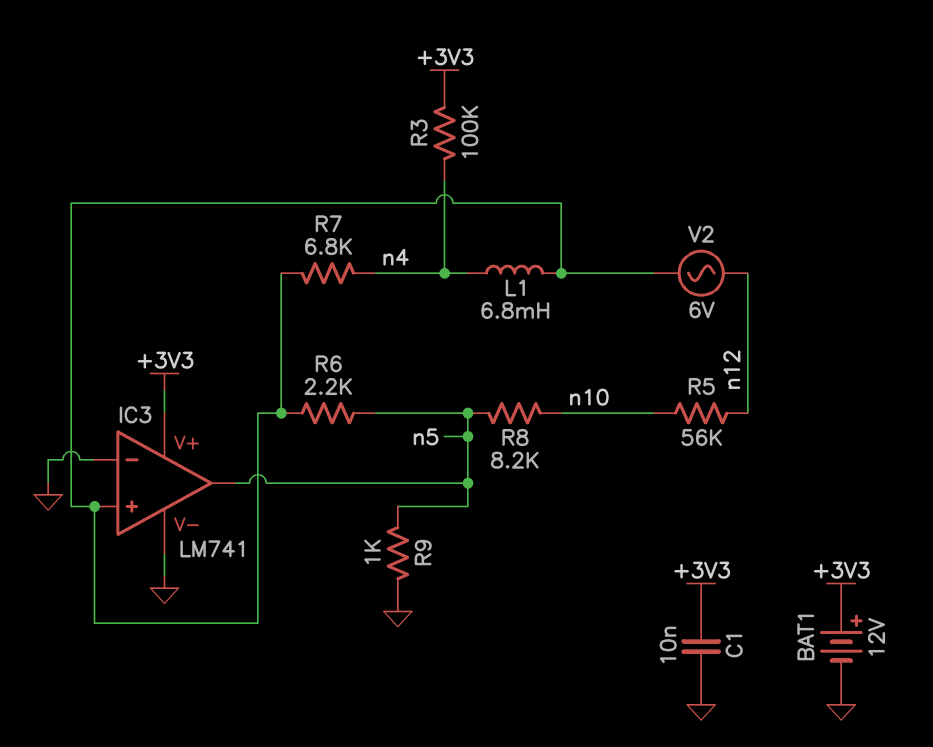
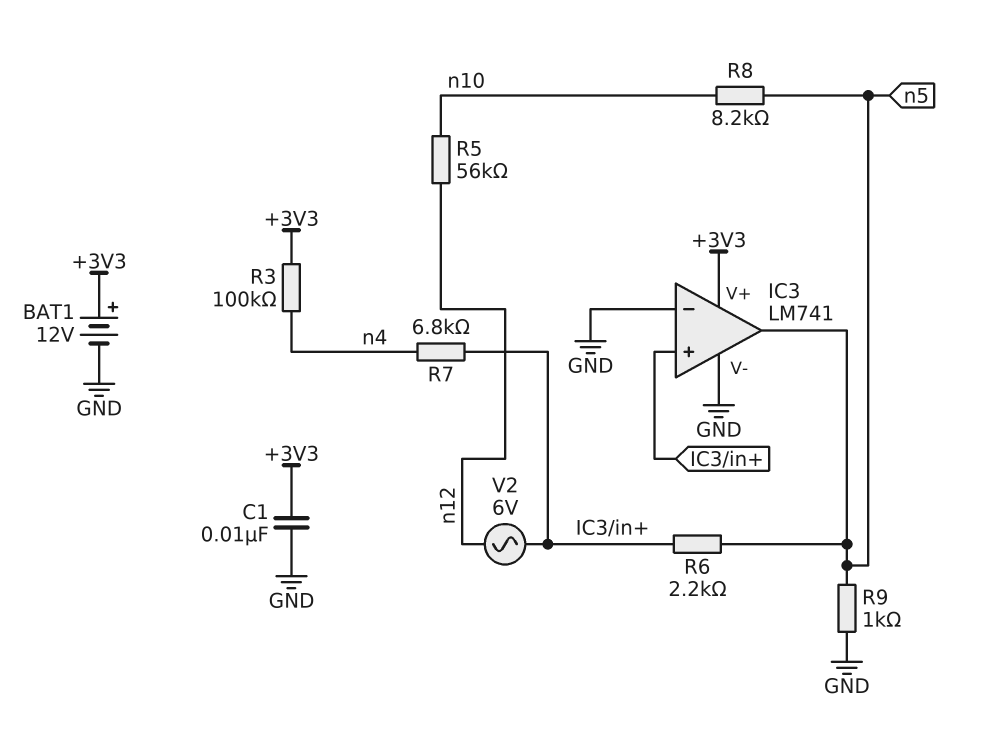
L1: 6.8mH (IC3/in+, n4) -> none

